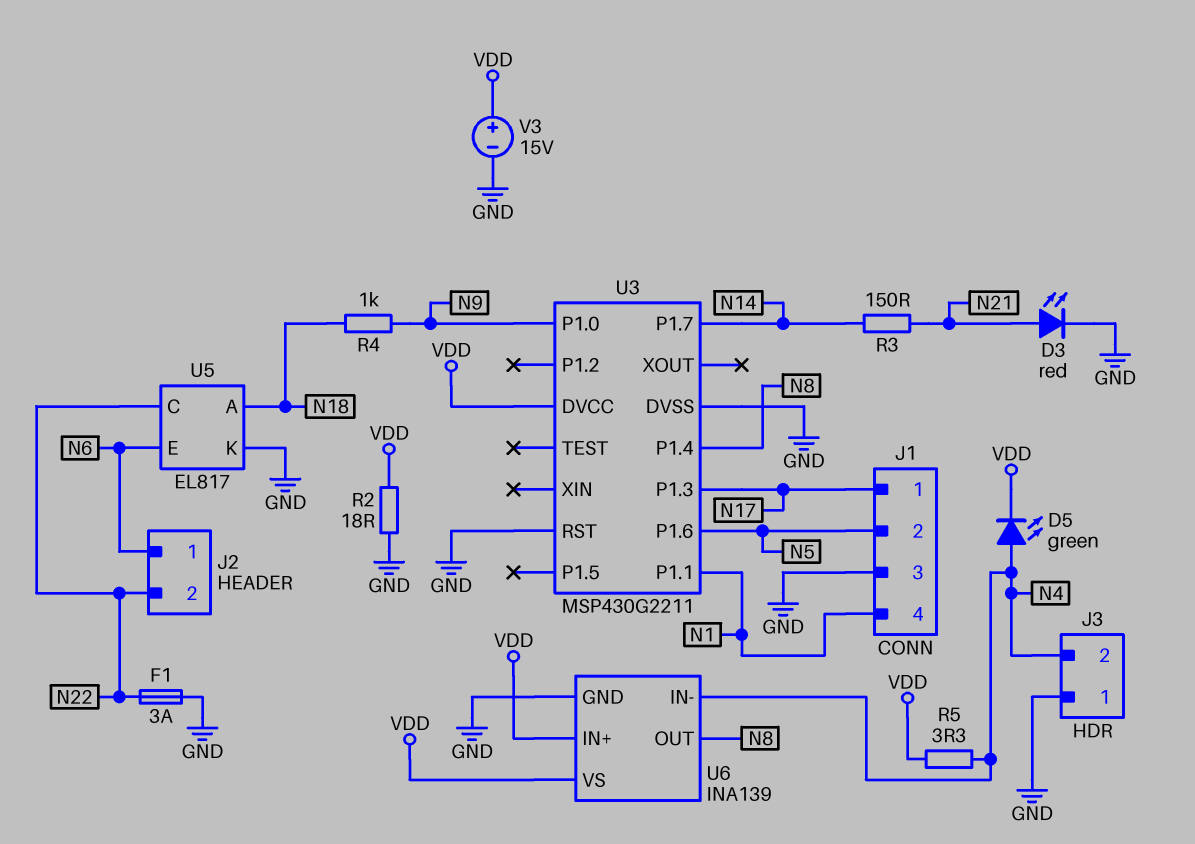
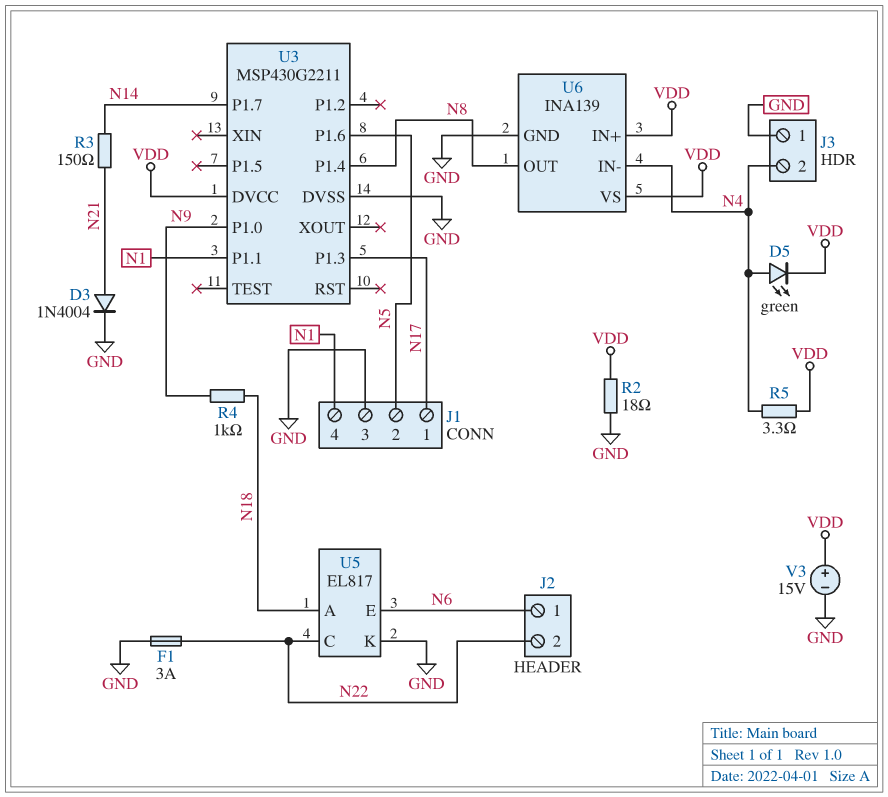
D3: LED red (A N21, K GND) -> diode 1N4004 (A N21, K GND)
U3 pin RST: GND -> none

